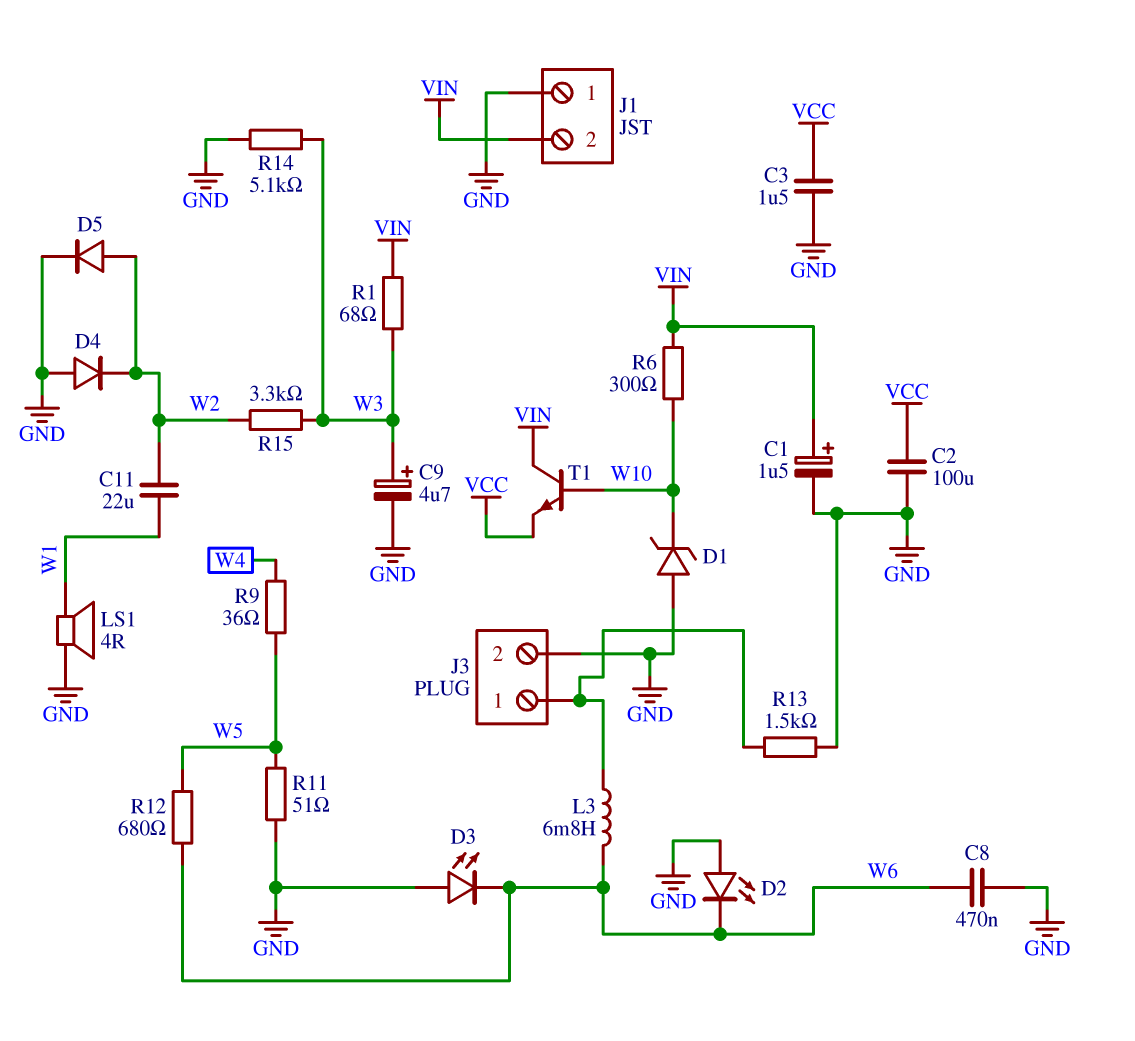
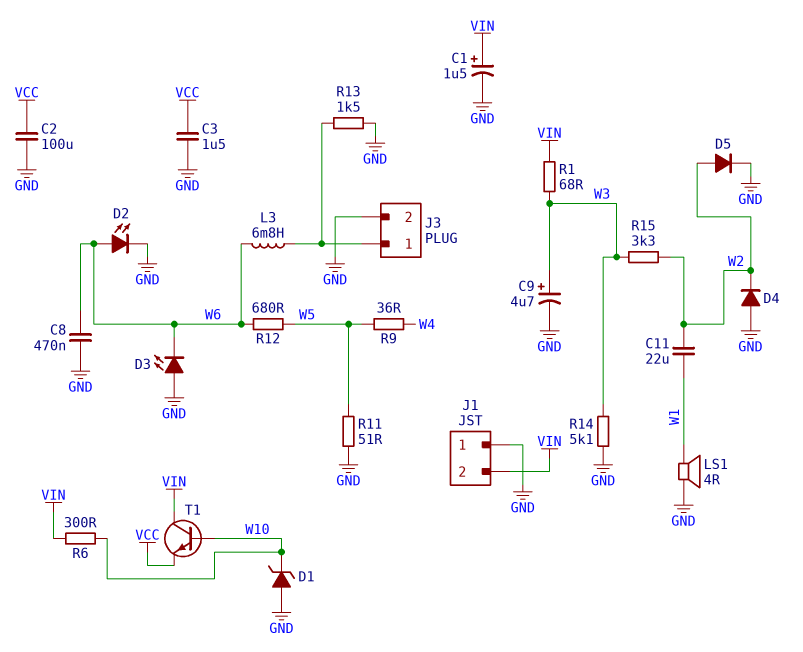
D2: LED (A GND, K W6) -> LED (A W6, K GND)

